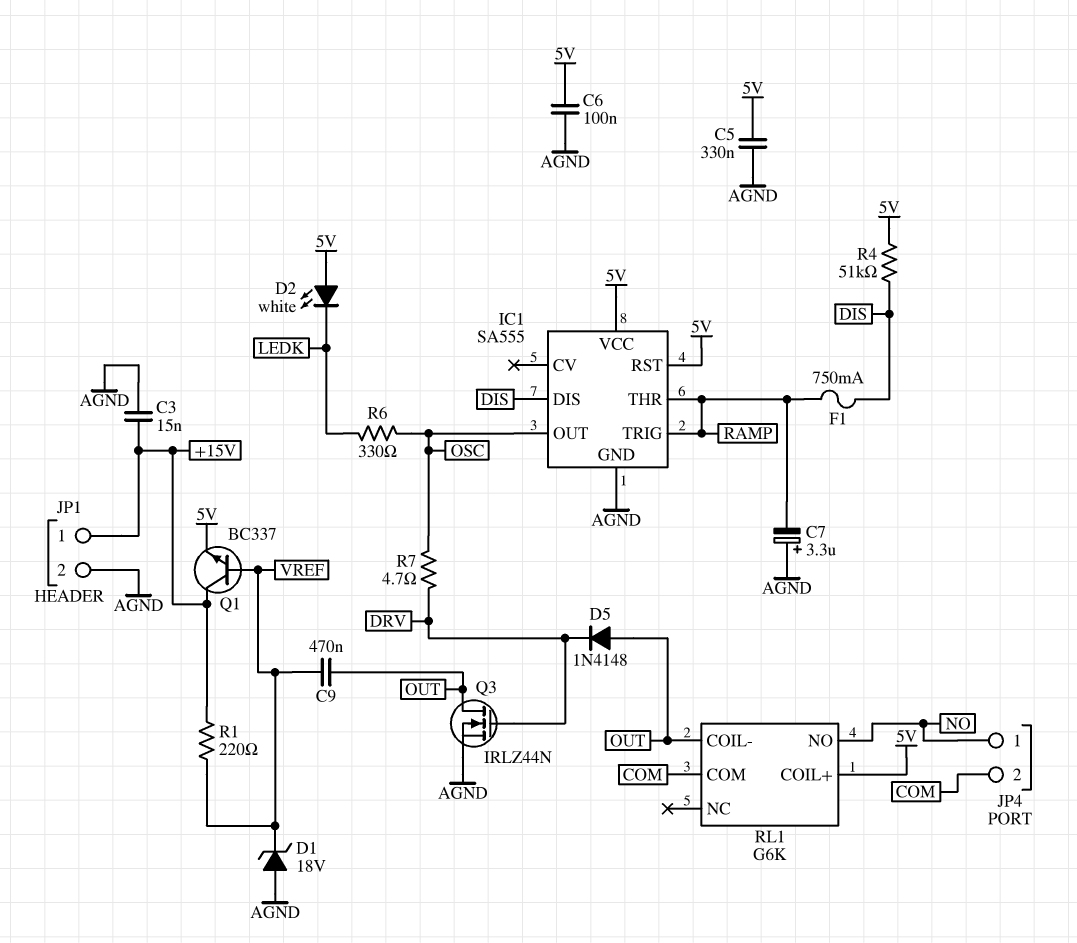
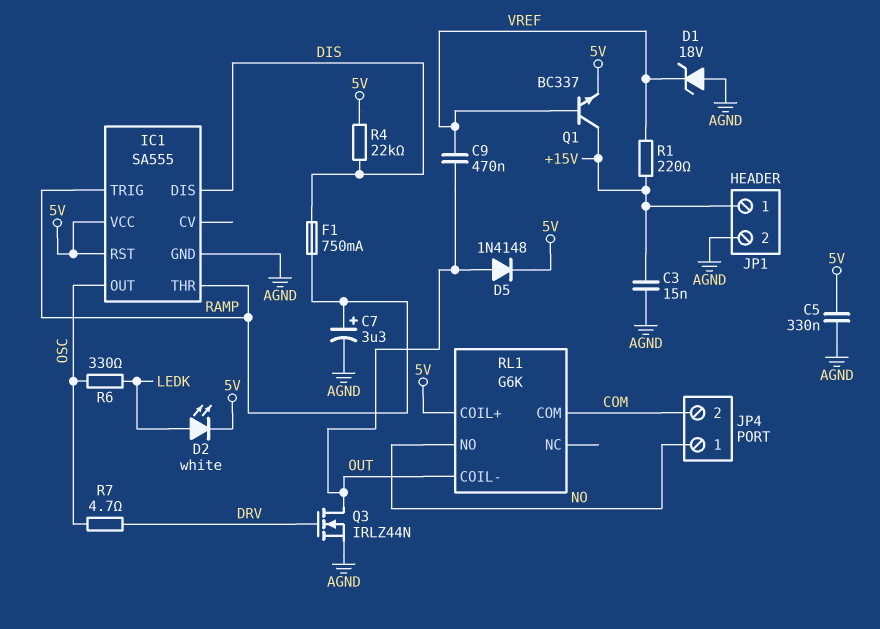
C6: 100nF (5V, AGND) -> none
C7: 3.3uF (plus AGND, minus RAMP) -> 3.3uF (plus RAMP, minus AGND)
D2: LED white (A 5V, K LEDK) -> LED white (A LEDK, K 5V)
D5: diode 1N4148 (A OUT, K DRV) -> diode 1N4148 (A OUT, K 5V)
R4: 51k (5V, DIS) -> 22k (5V, DIS)

